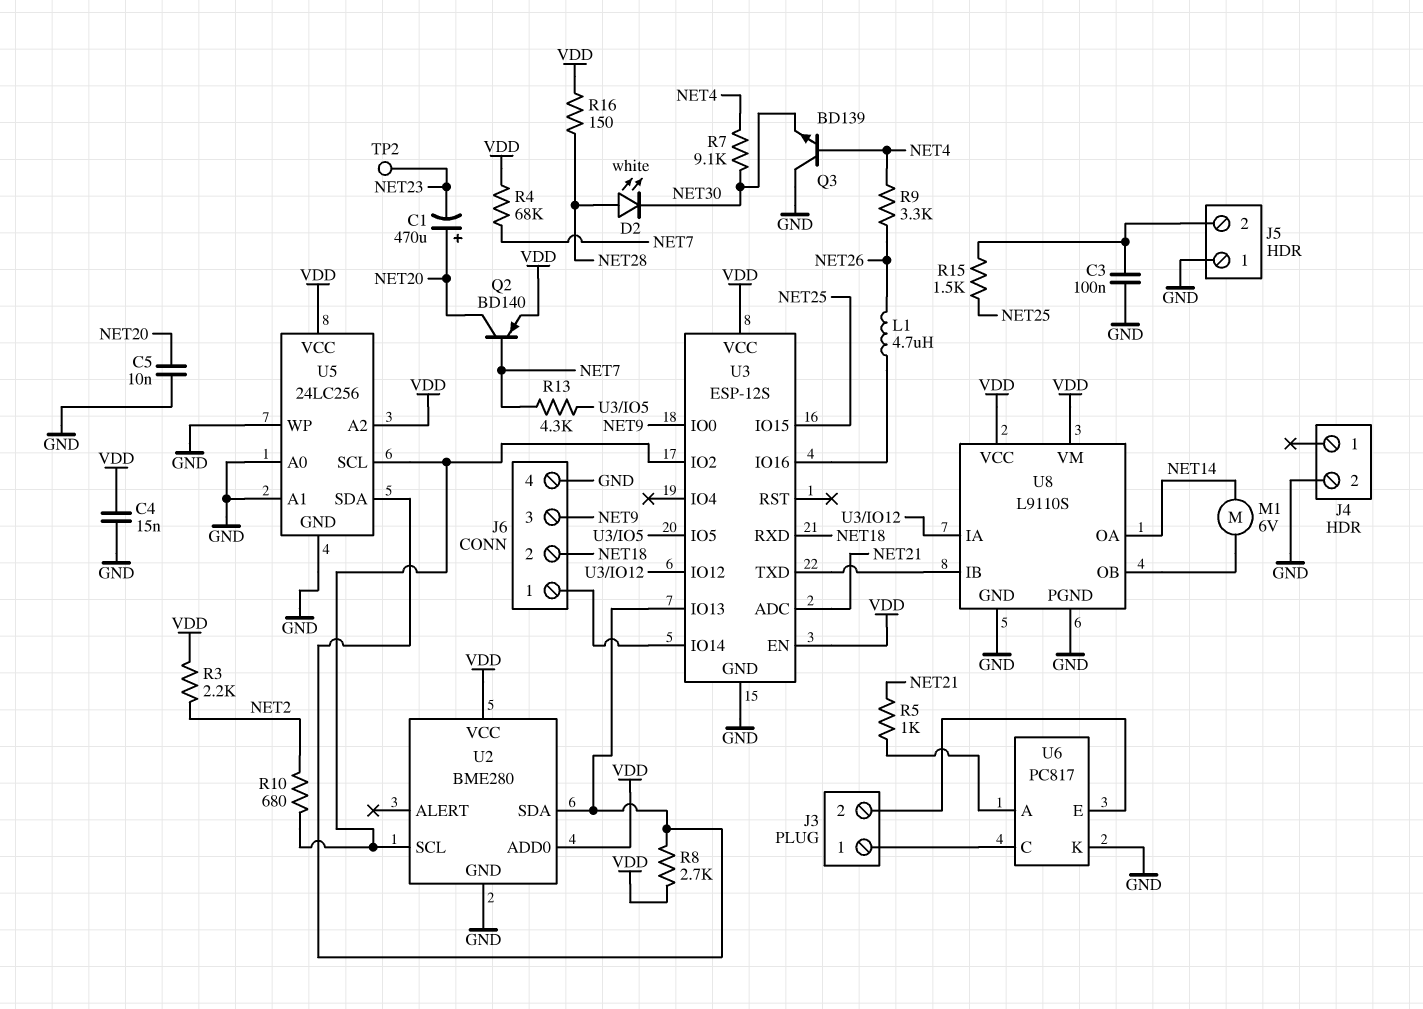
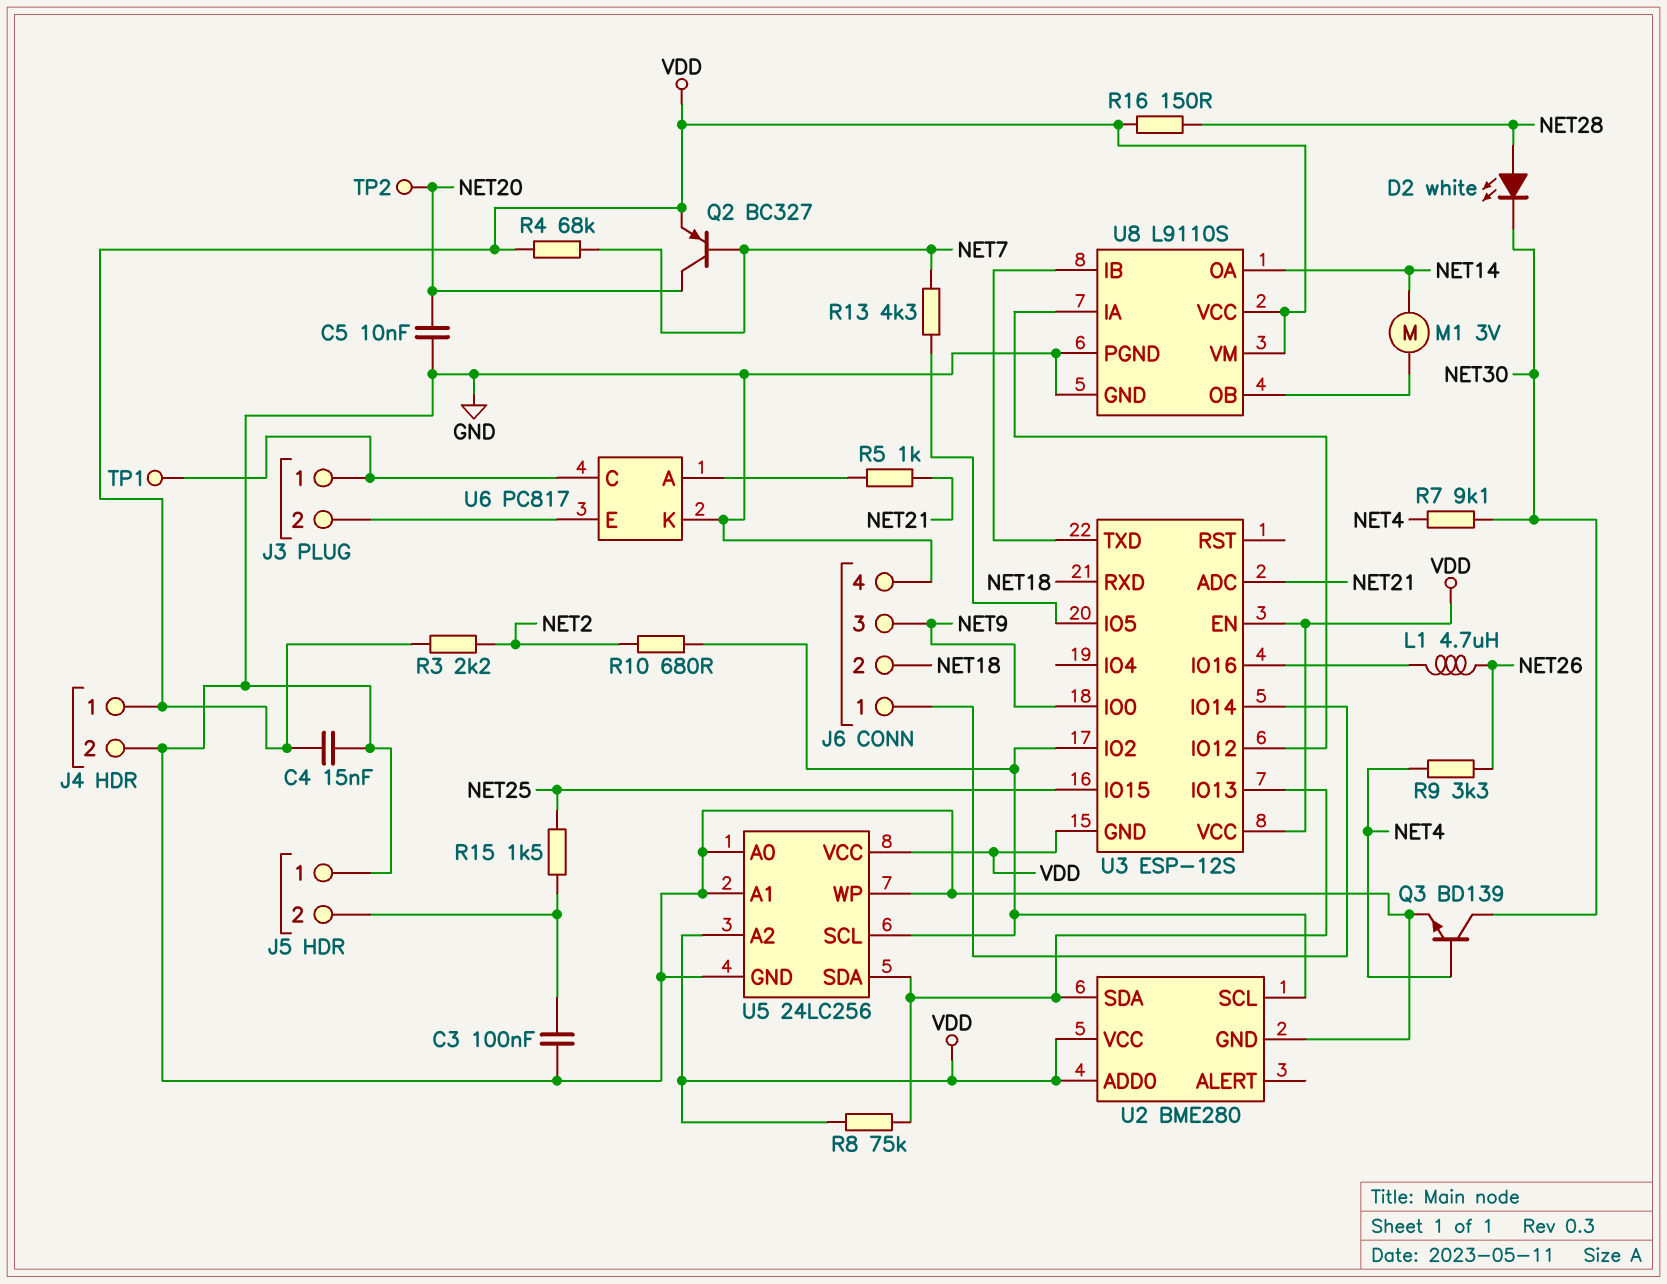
C1: 470uF (plus NET20, minus NET23) -> none
J4 pin 1: none -> VDD
M1: motor 6V (NET14, U8/OB) -> motor 3V (NET14, U8/OB)
Q2: PNP BD140 (B NET7, C NET20, E VDD) -> PNP BC327 (B NET7, C NET20, E VDD)
Q3: NPN BD139 (B NET4, C GND, E NET30) -> NPN BD139 (B NET4, C NET30, E GND)
R8: 2.7k (U2/SDA, VDD) -> 75k (U2/SDA, VDD)
TP1: none -> test point (J3/1)
TP2: test point (NET23) -> test point (NET20)
U3 pin GND: GND -> VDD

